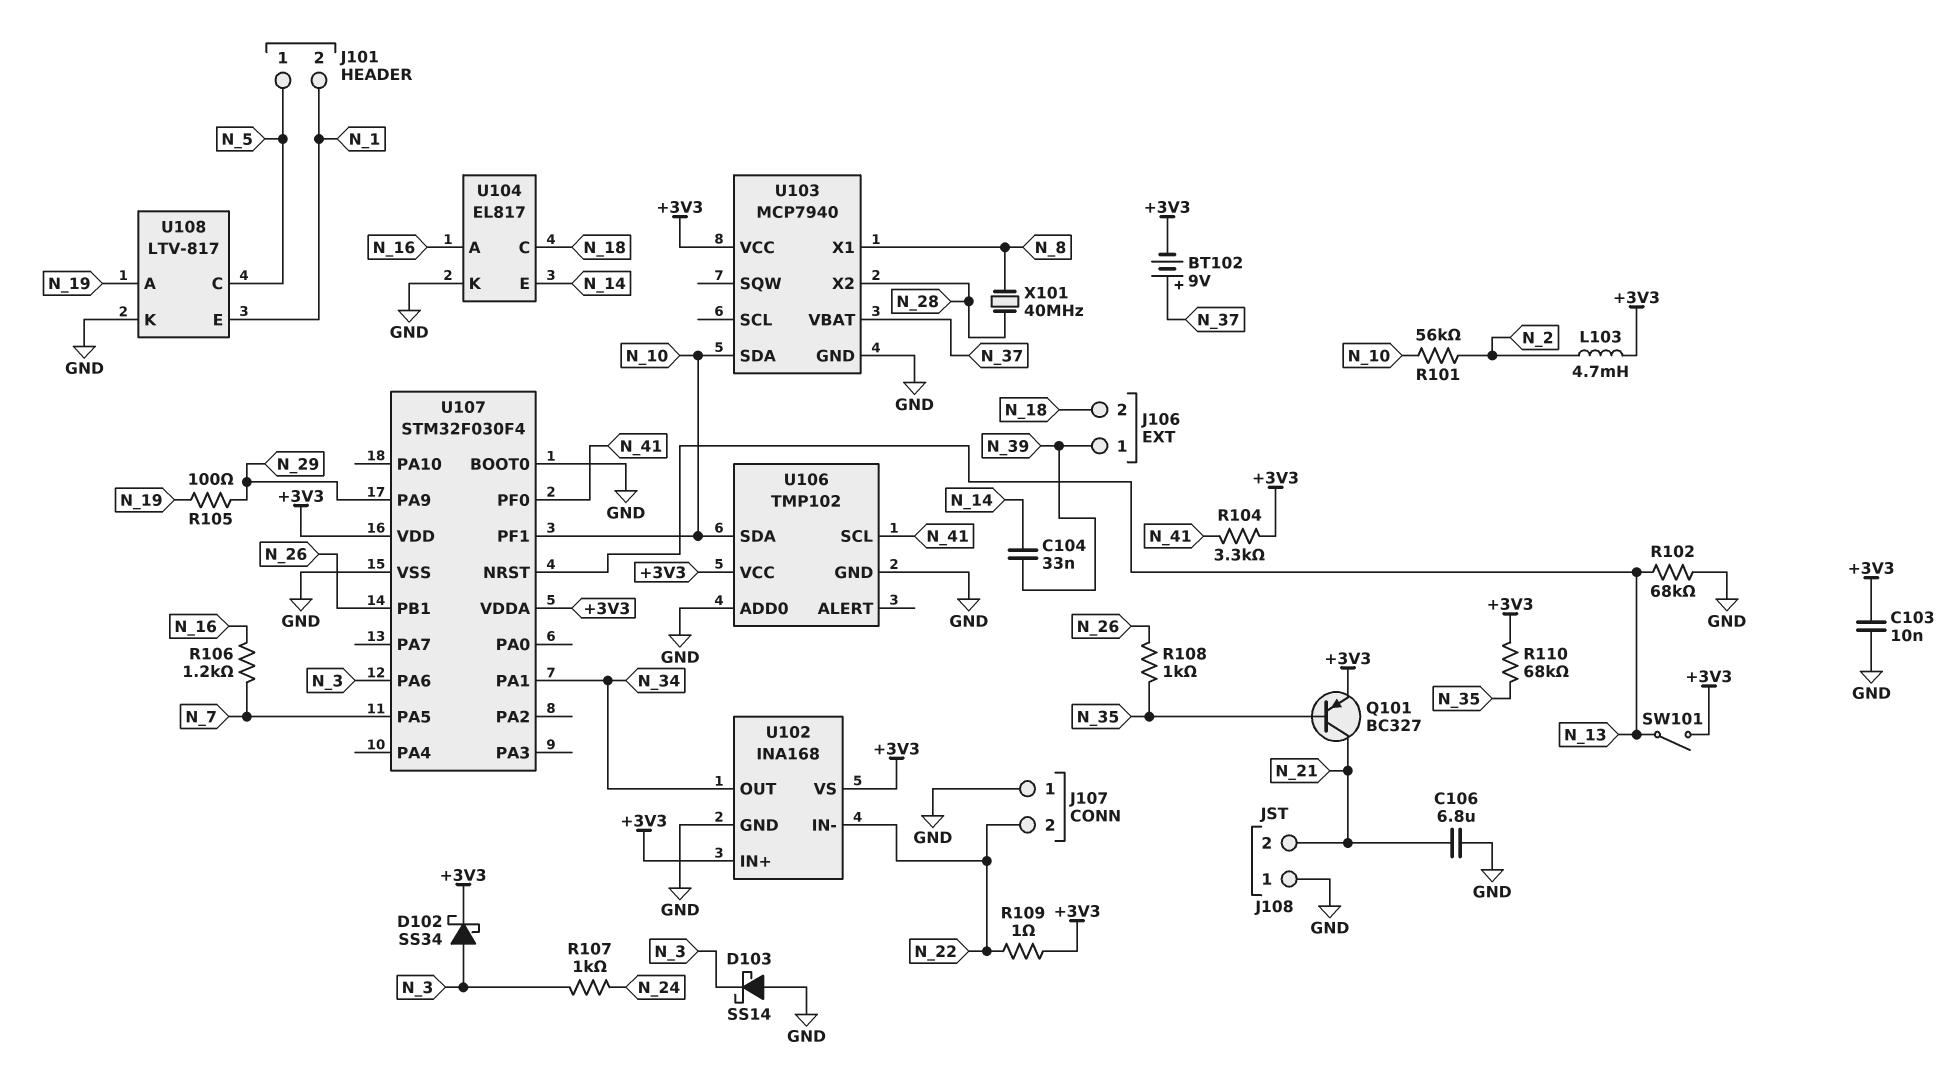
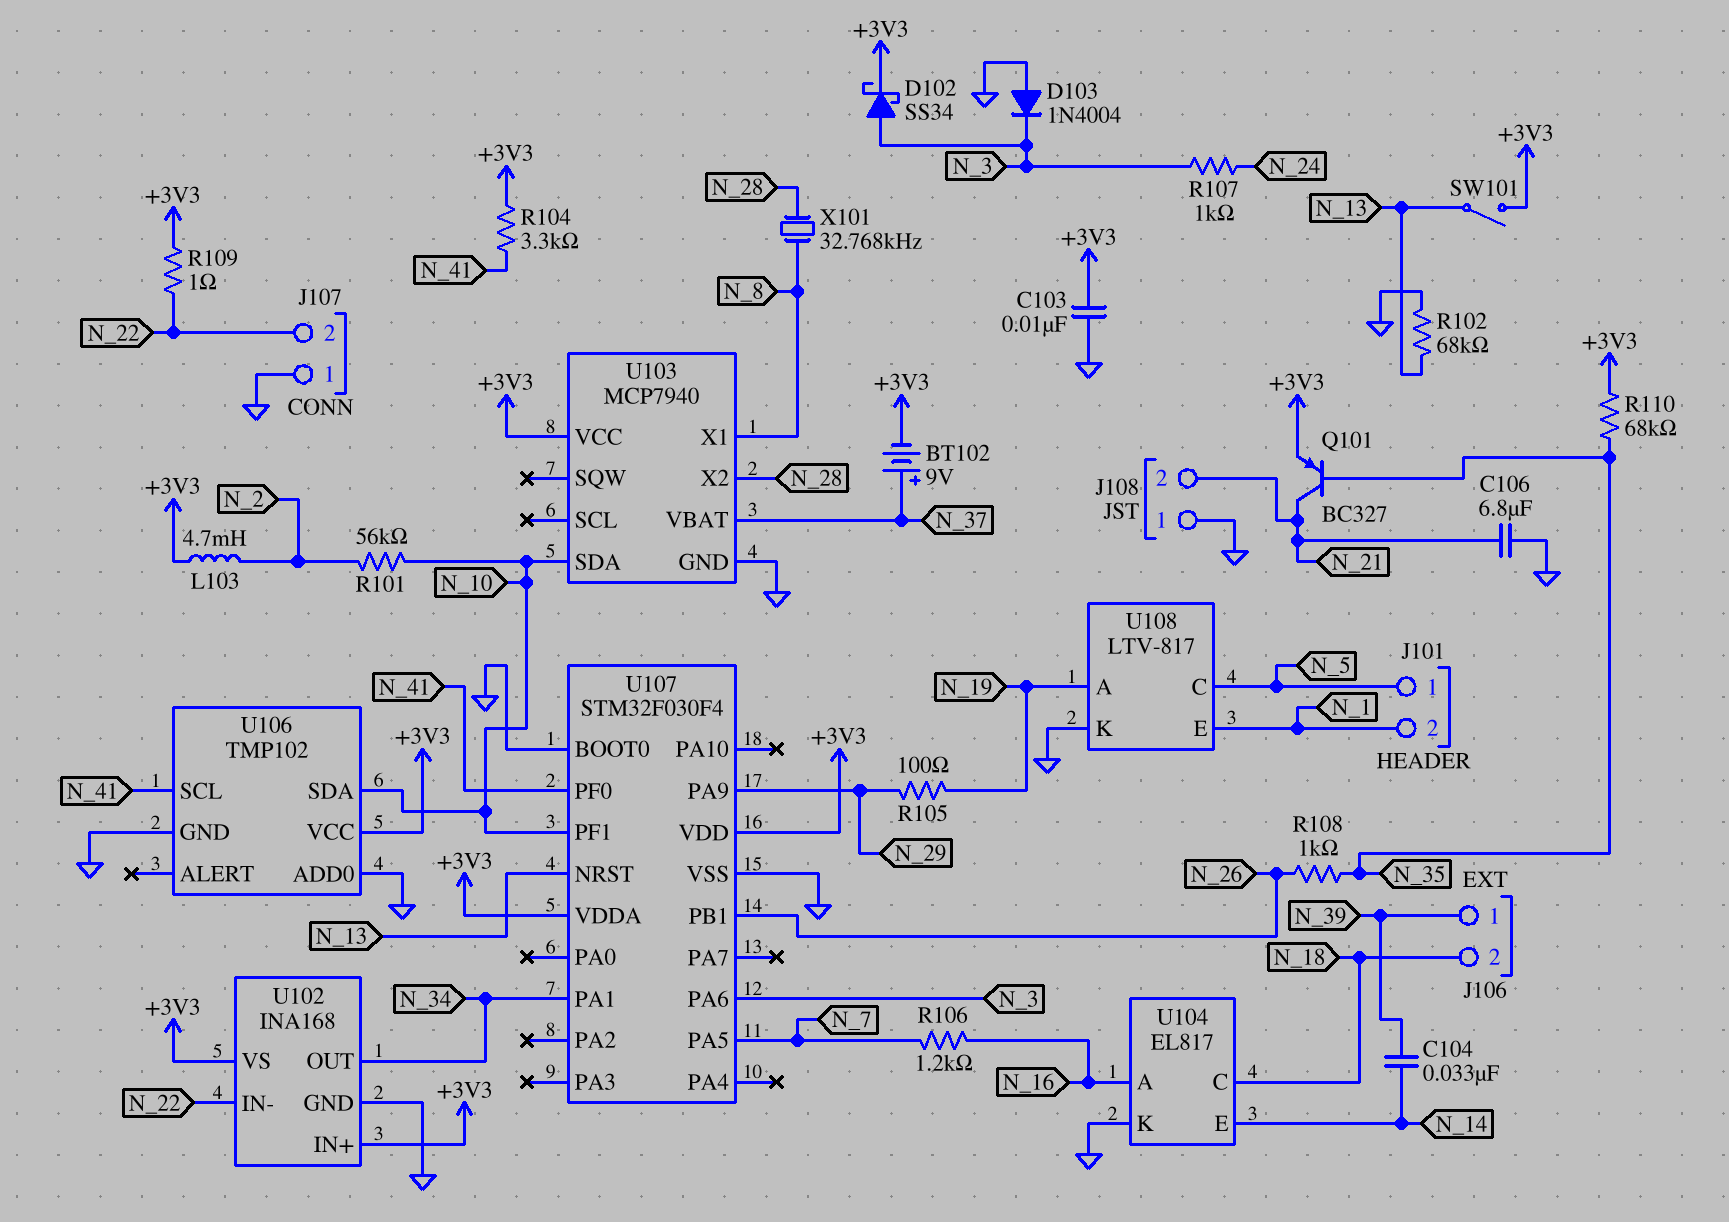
D103: schottky SS14 (A GND, K N_3) -> diode 1N4004 (A GND, K N_3)
X101: 40MHz (N_8, N_28) -> 32.768kHz (N_8, N_28)

